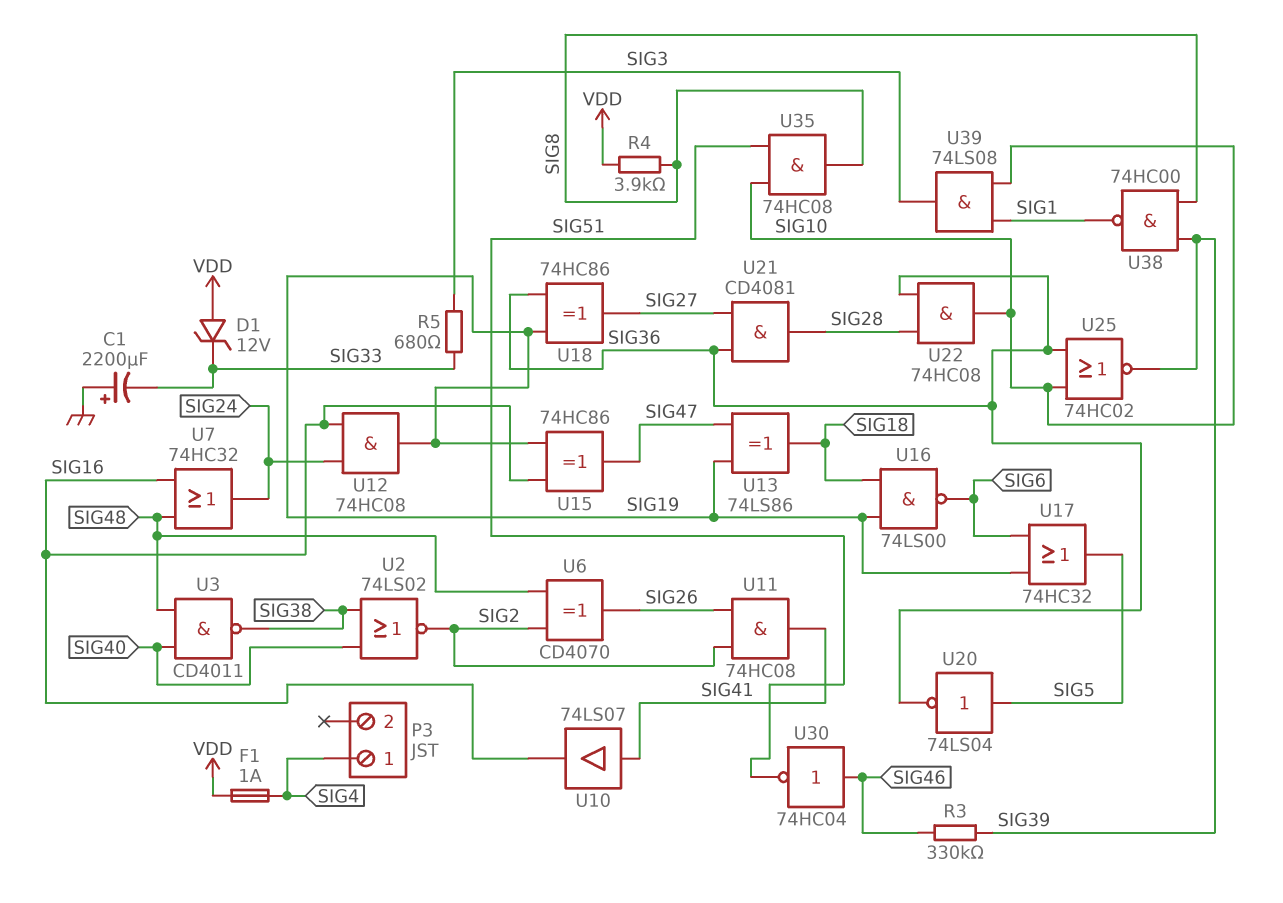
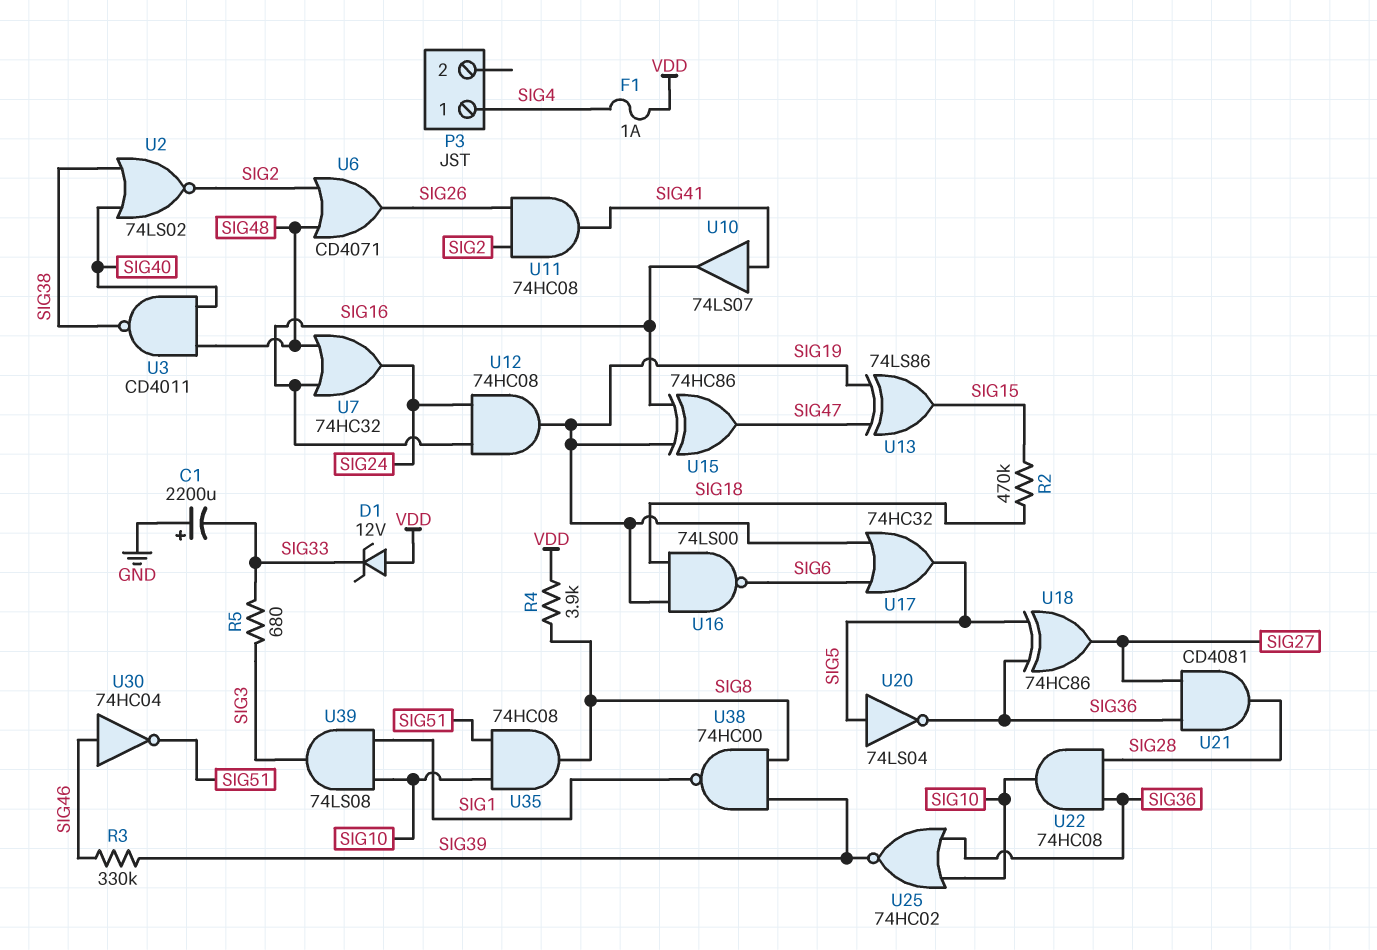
R2: none -> 470k (SIG15, SIG18)
U6: XOR CD4070 (in SIG2, in SIG48, out SIG26) -> OR CD4071 (in SIG2, in SIG48, out SIG26)
U13: XOR 74LS86 (in SIG19, in SIG47, out SIG18) -> XOR 74LS86 (in SIG19, in SIG47, out SIG15)
U18: XOR 74HC86 (in SIG19, in SIG36, out SIG27) -> XOR 74HC86 (in SIG5, in SIG36, out SIG27)

